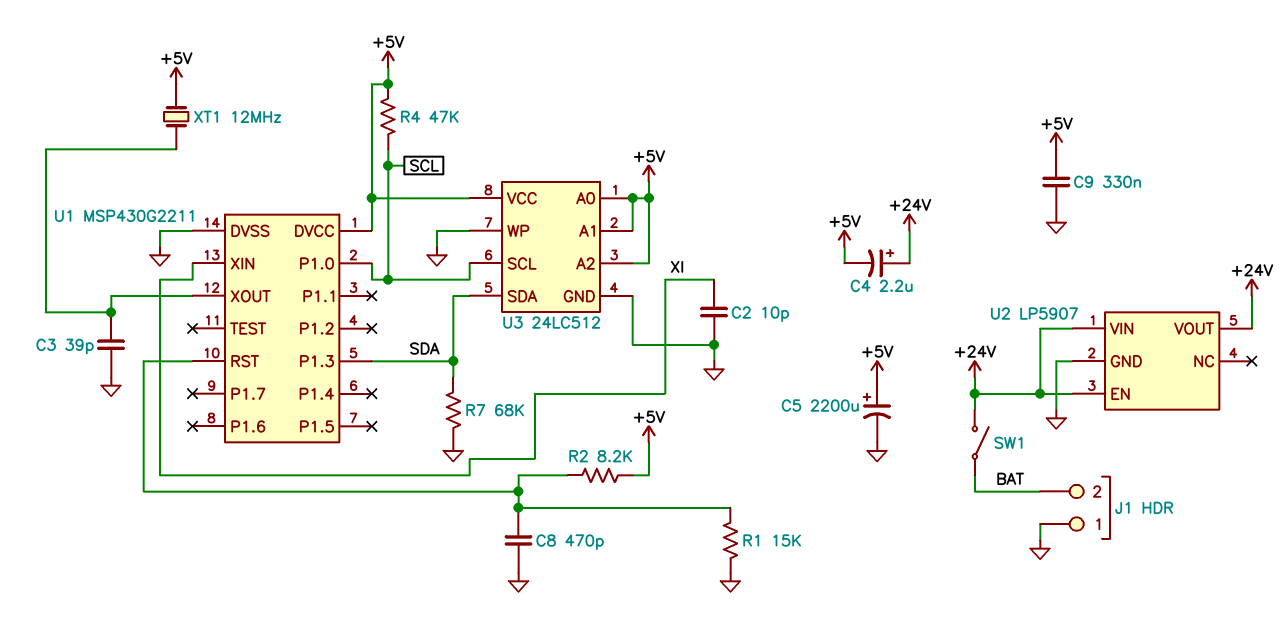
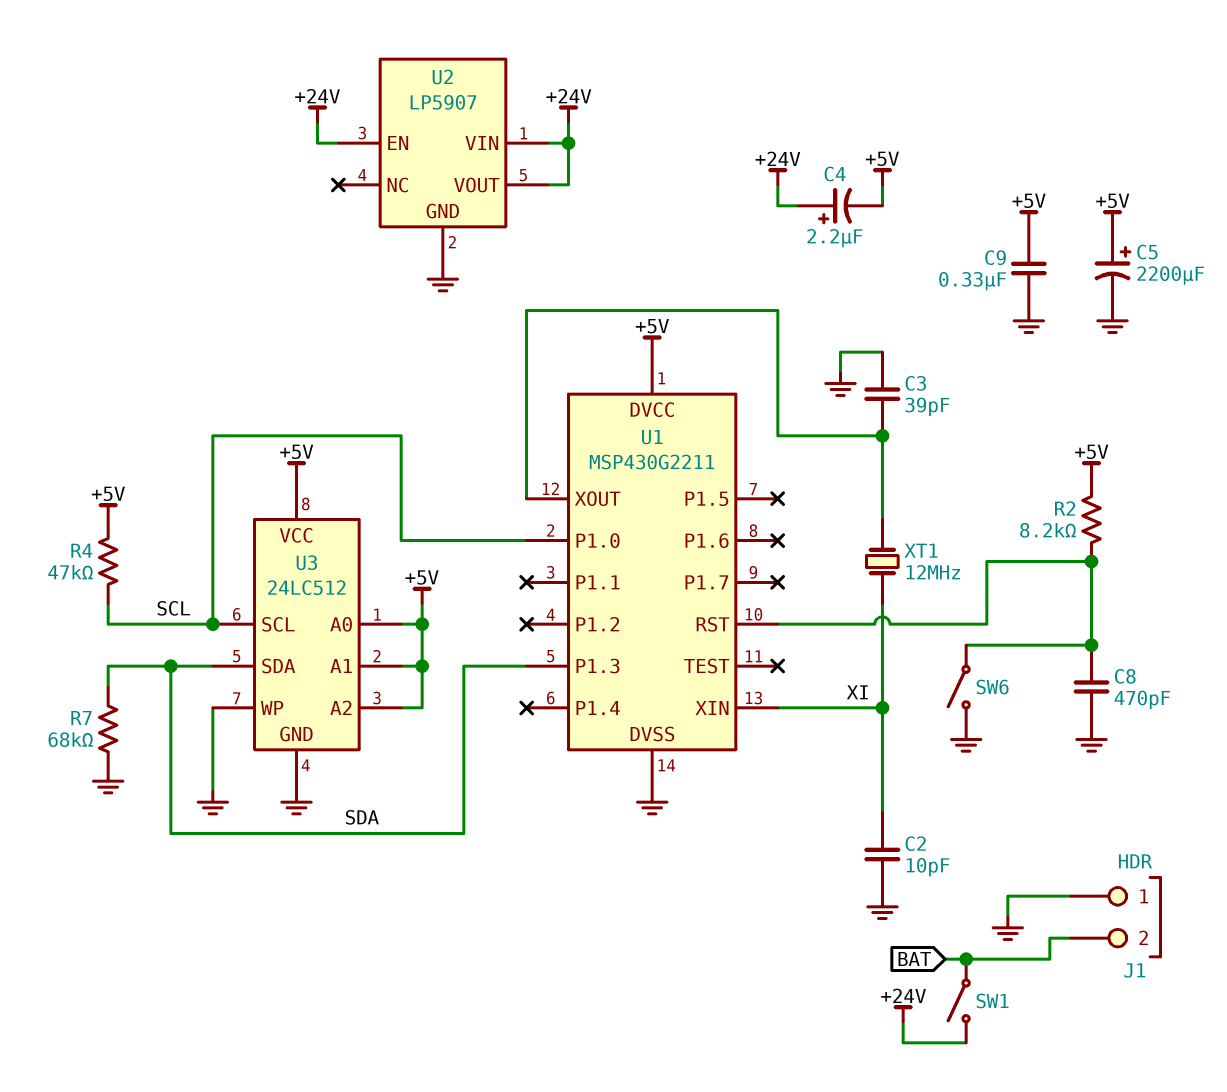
R1: 15k (GND, U1/RST) -> none
SW6: none -> switch (GND, U1/RST)
XT1: 12MHz (+5V, U1/XOUT) -> 12MHz (U1/XOUT, XI)

